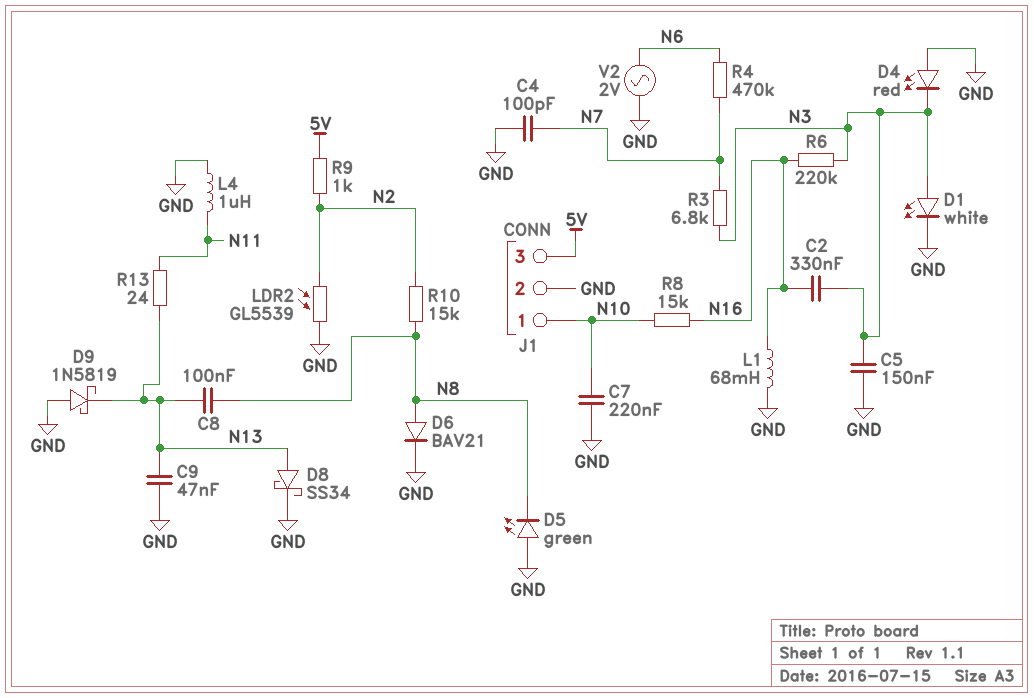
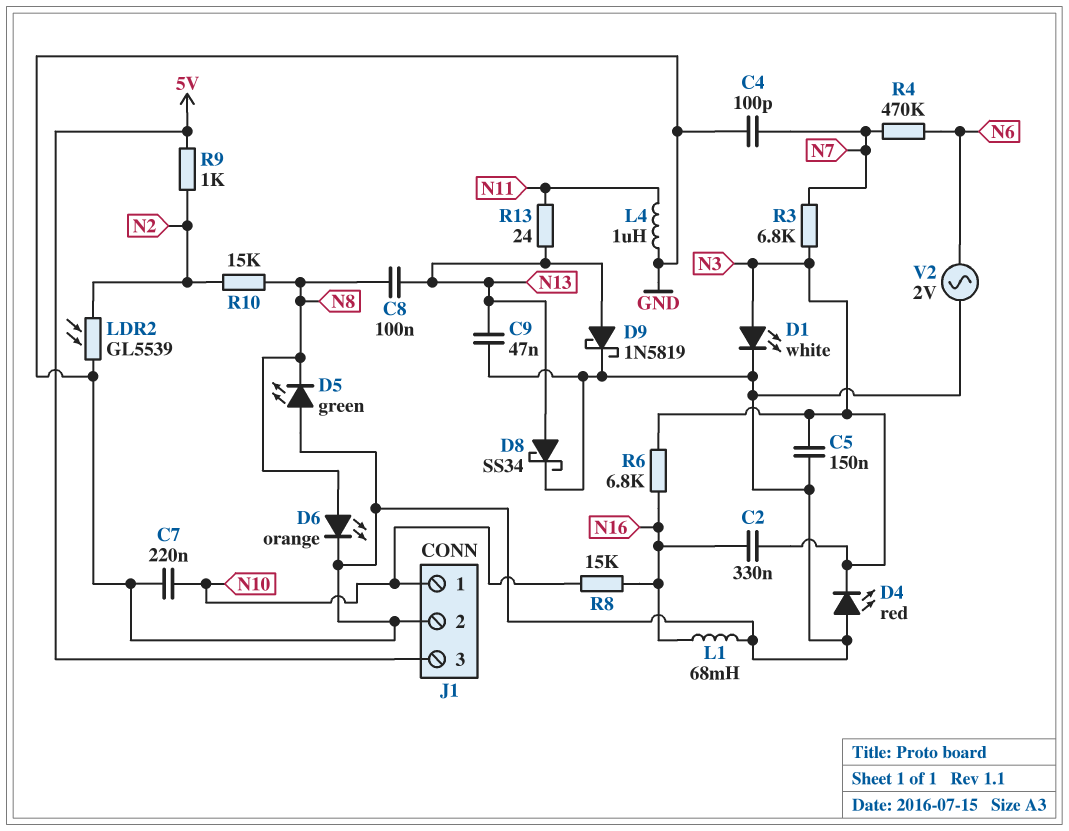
D6: diode BAV21 (A N8, K GND) -> LED orange (A N8, K GND)
D9: schottky 1N5819 (A GND, K N13) -> schottky 1N5819 (A N13, K GND)
R6: 220k (N3, N16) -> 6.8k (N3, N16)

